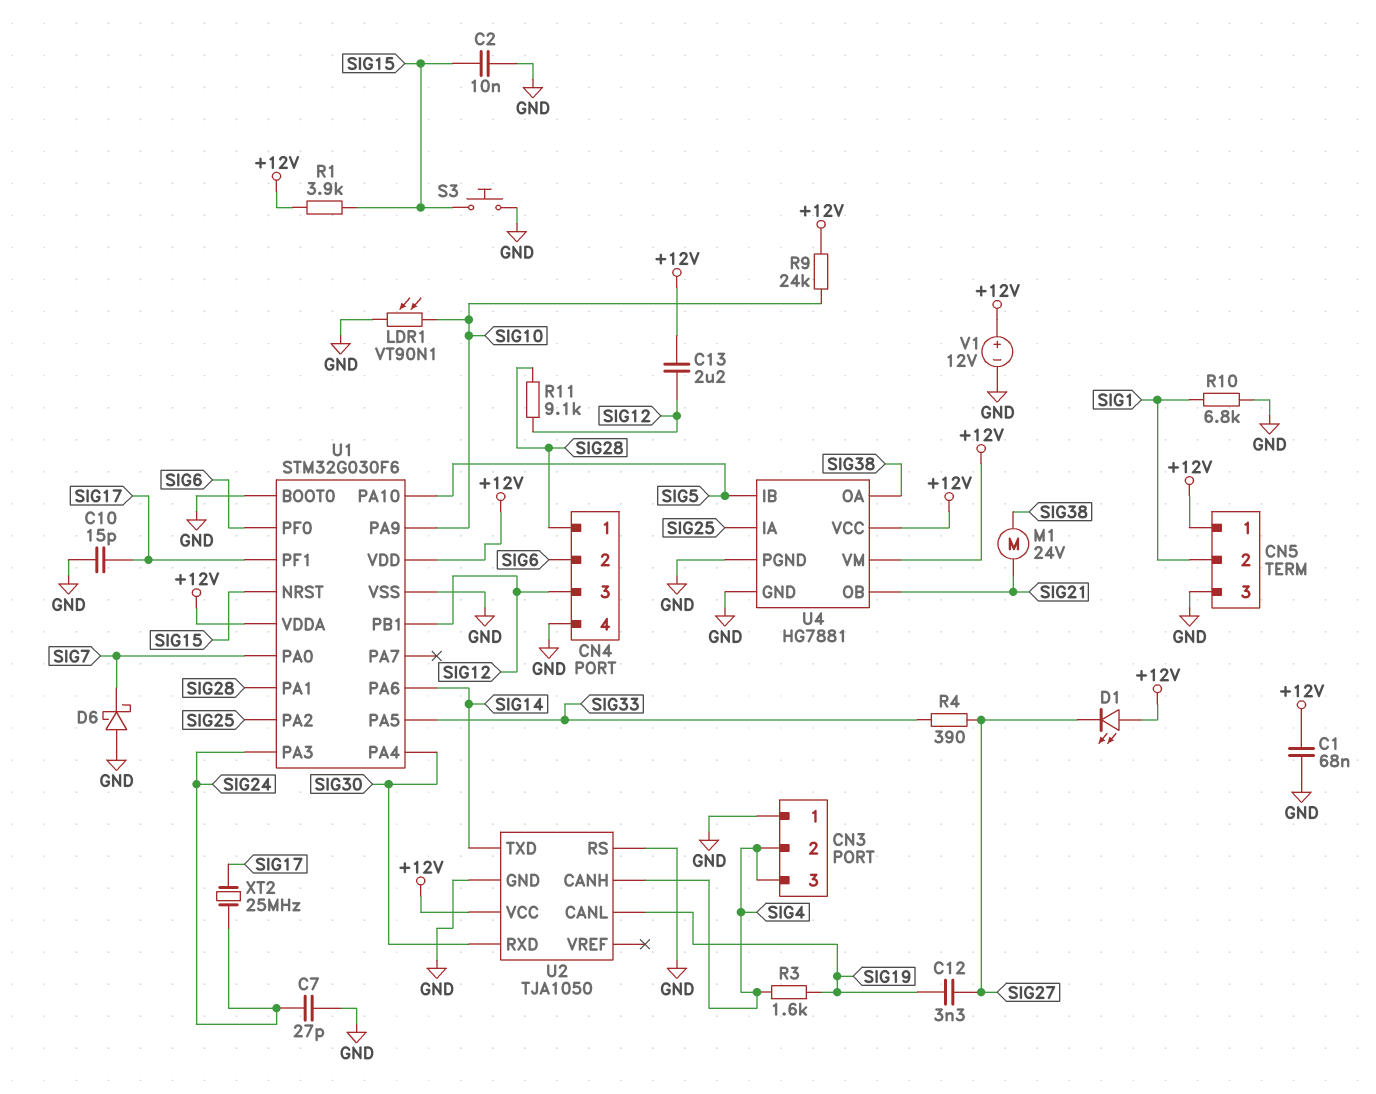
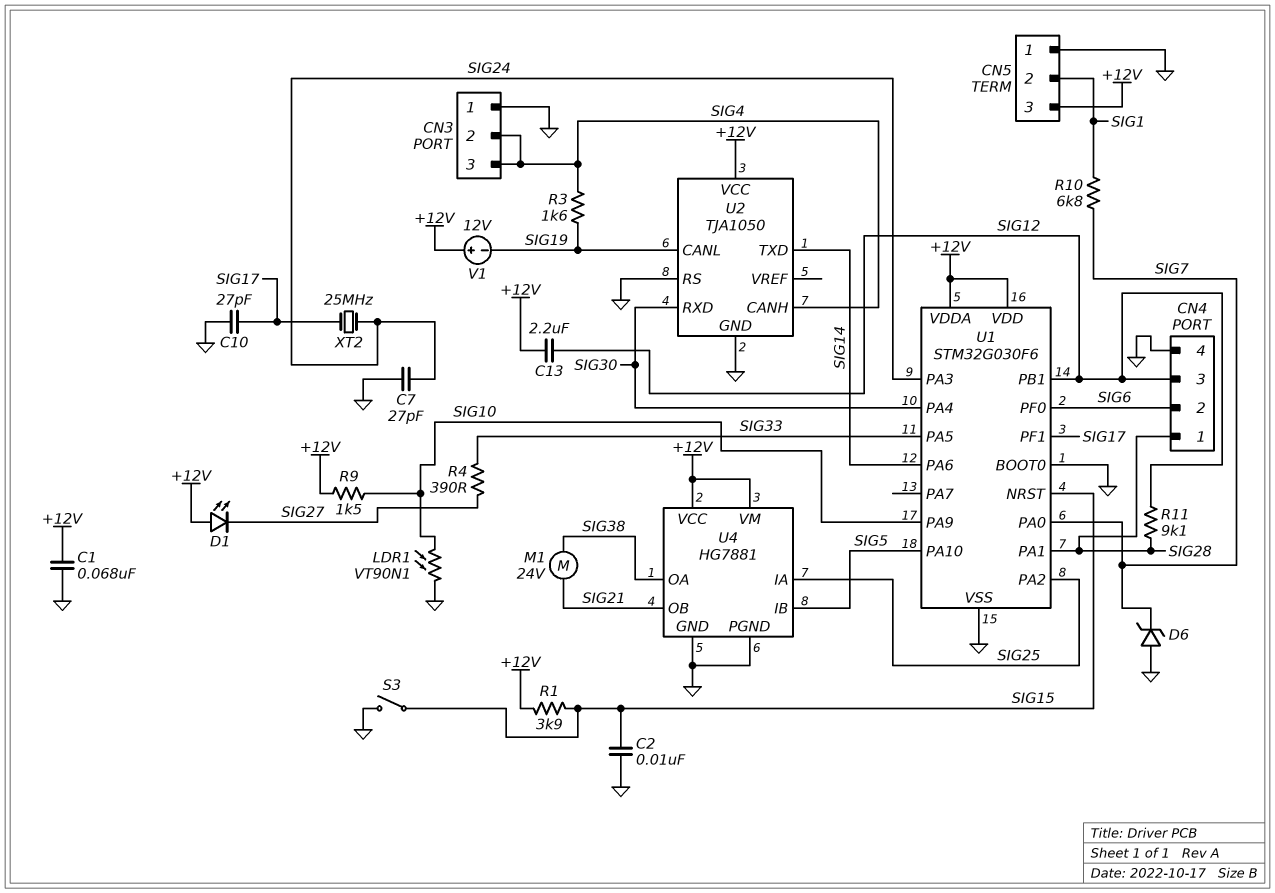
C10: 15pF (GND, SIG17) -> 27pF (GND, SIG17)
C12: 3.3nF (SIG19, SIG27) -> none
CN5 pin 1: +12V -> GND
CN5 pin 3: GND -> +12V
D6: schottky (A GND, K SIG7) -> zener (A GND, K SIG7)
R9: 24k (+12V, SIG10) -> 1.5k (+12V, SIG10)
R10: 6.8k (GND, SIG1) -> 6.8k (SIG1, SIG7)
S3: button (GND, SIG15) -> switch (GND, SIG15)
V1: 12V (plus +12V, minus GND) -> 12V (plus +12V, minus SIG19)

